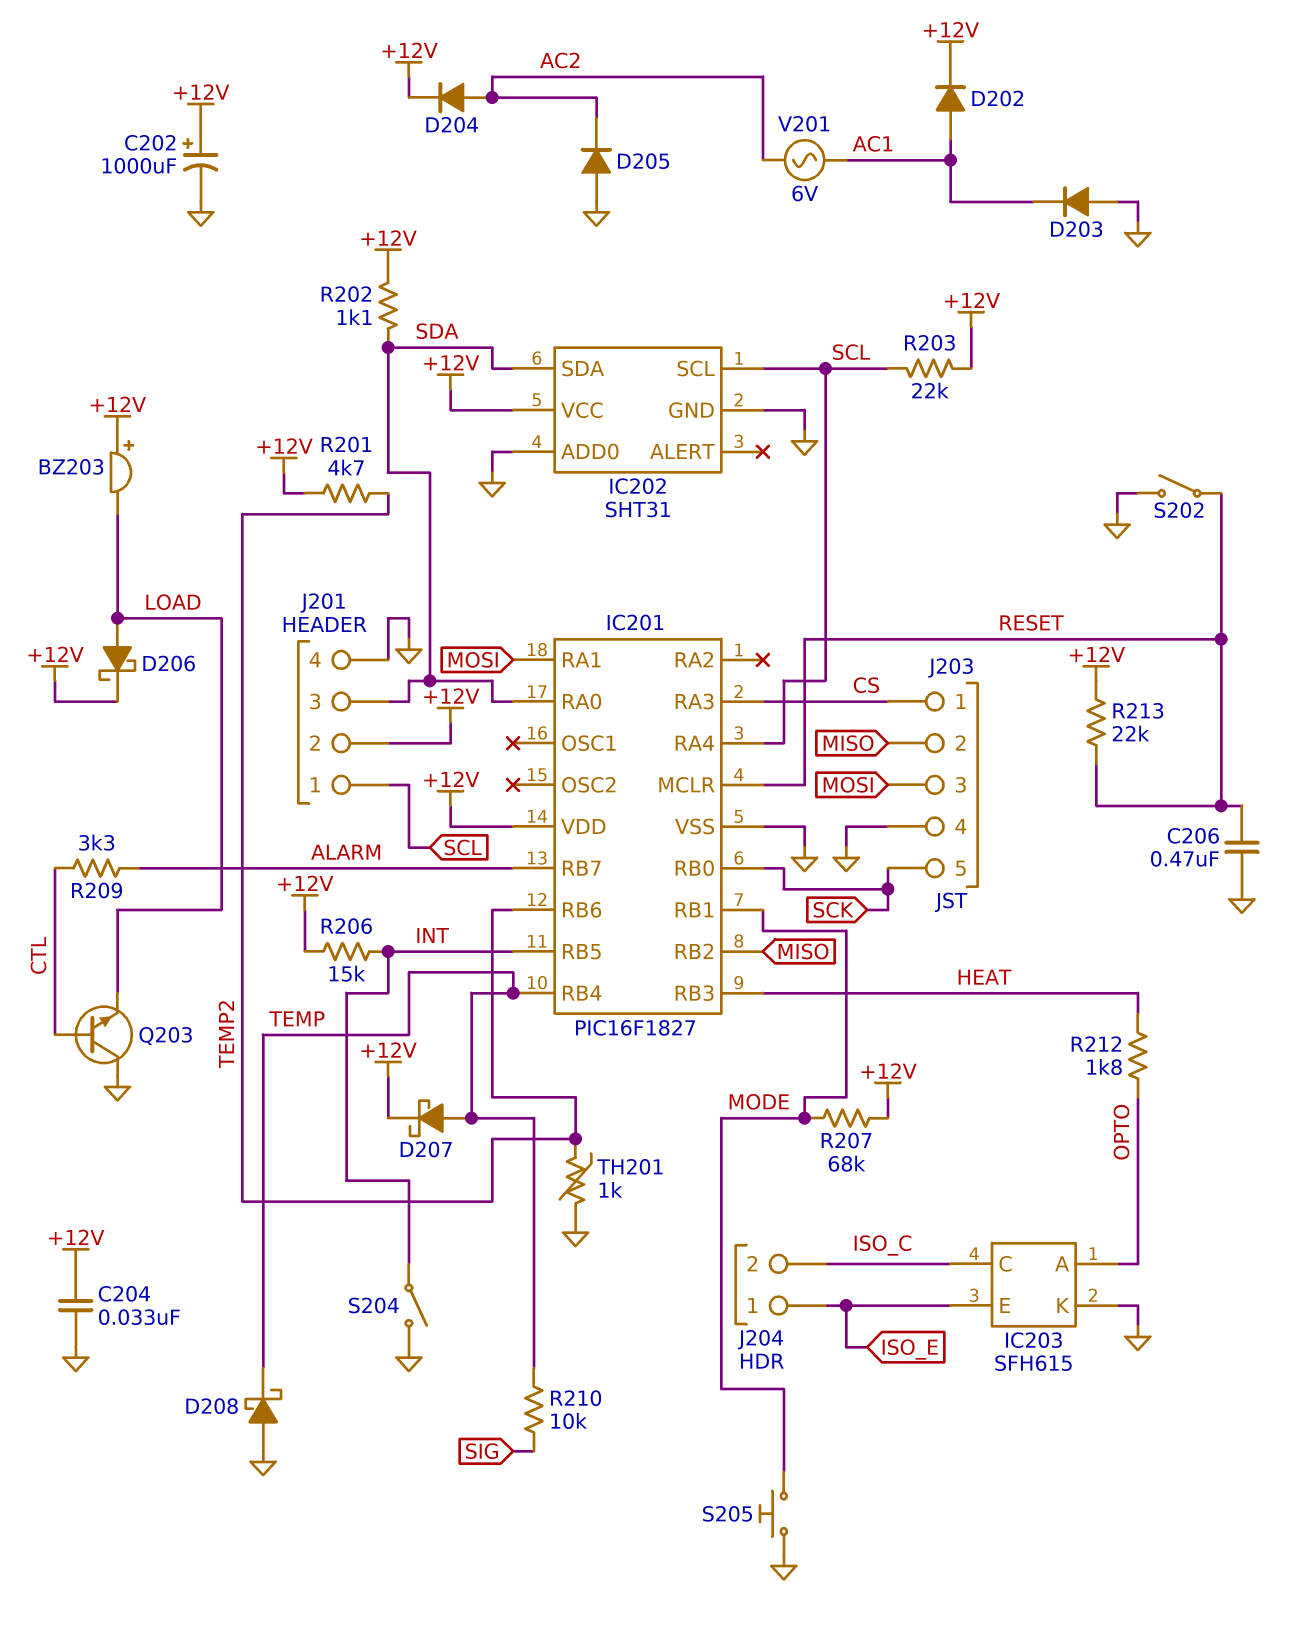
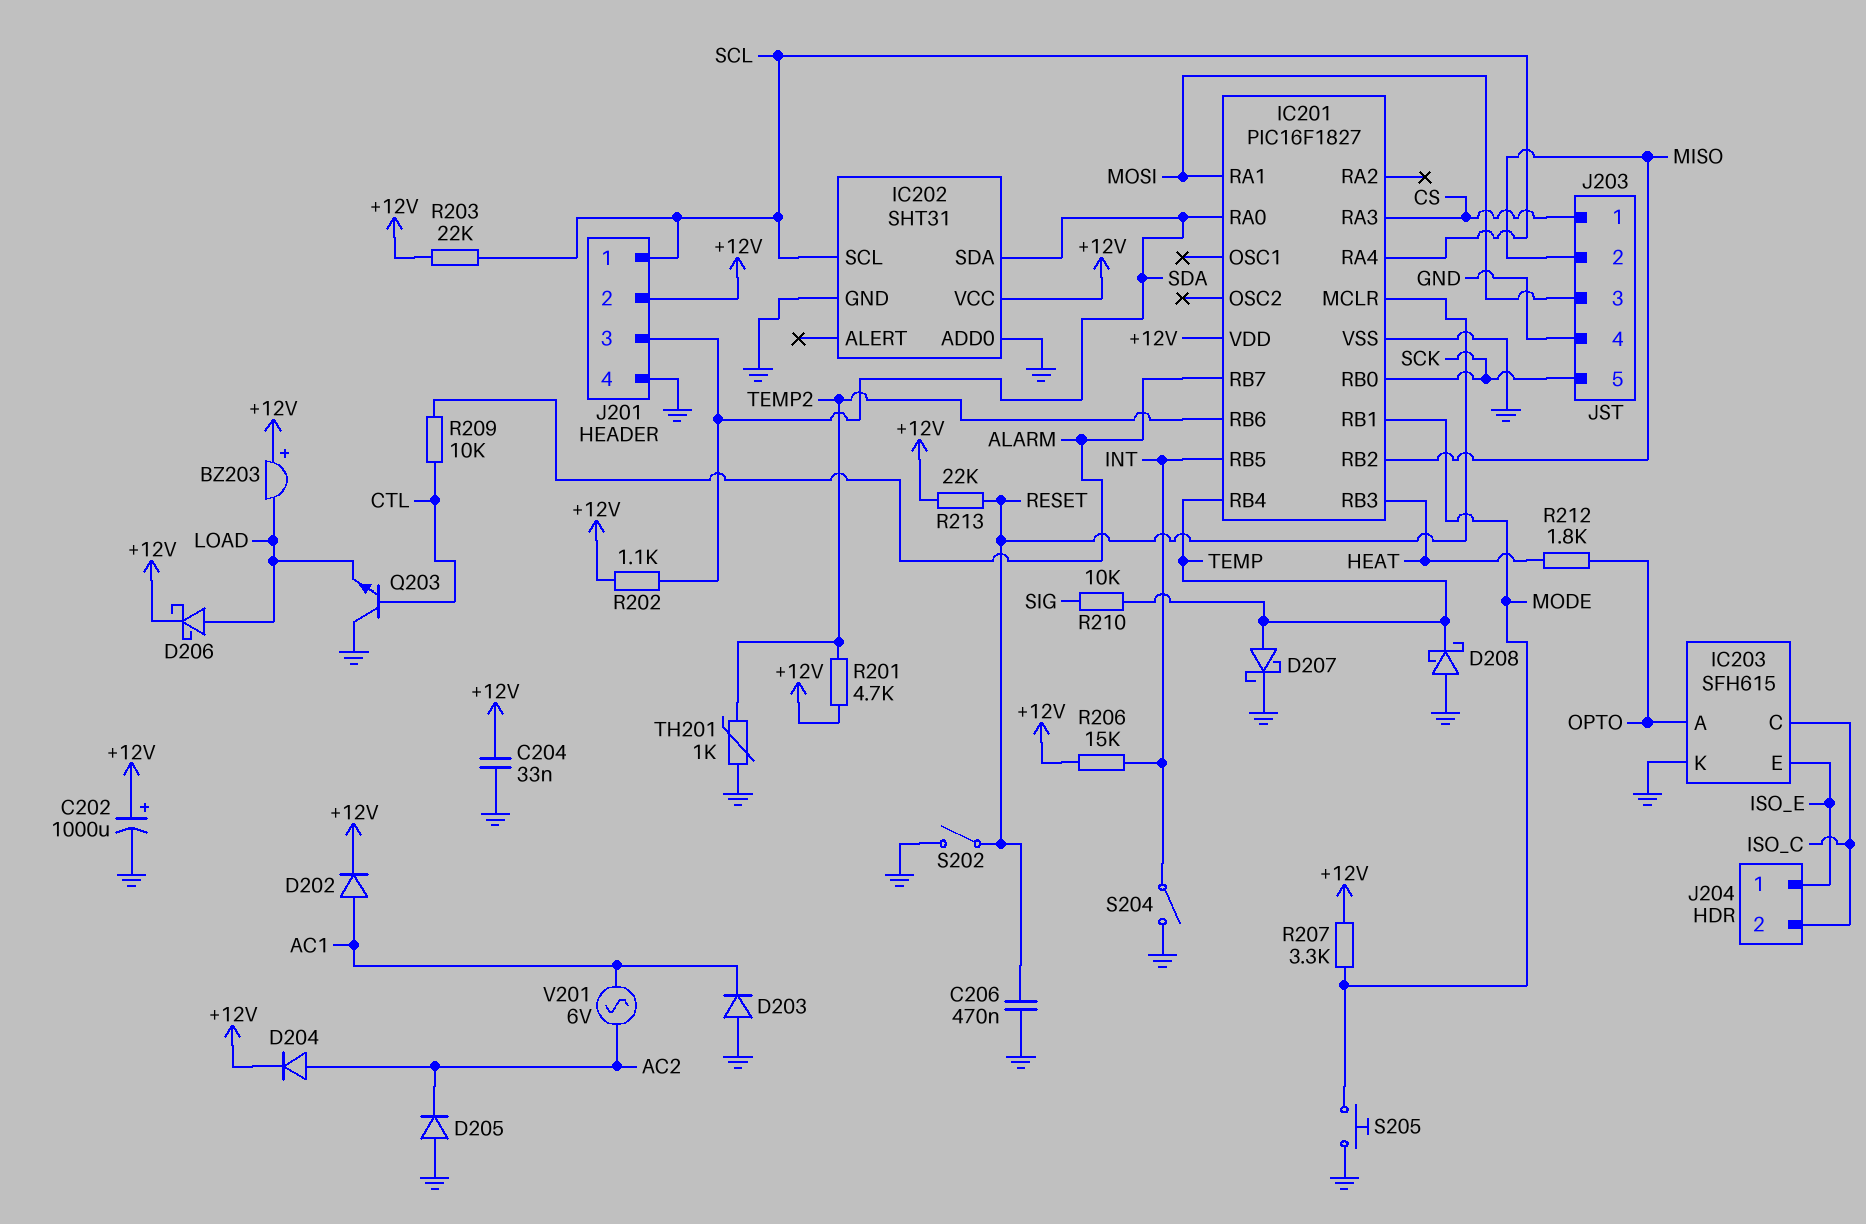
D207: schottky (A TEMP, K +12V) -> schottky (A TEMP, K GND)
R207: 68k (+12V, MODE) -> 3.3k (+12V, MODE)
R209: 3.3k (ALARM, CTL) -> 10k (ALARM, CTL)

